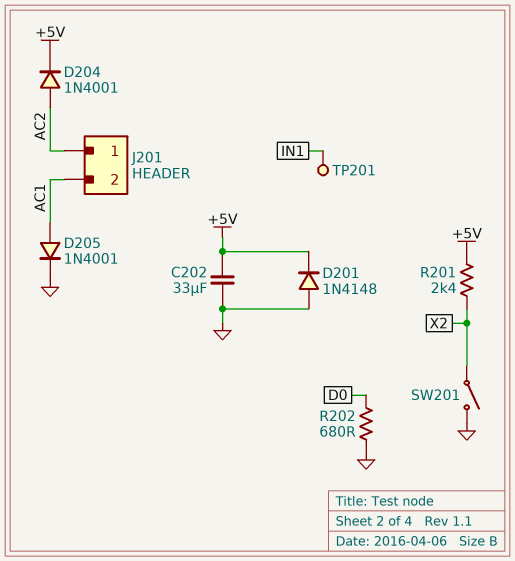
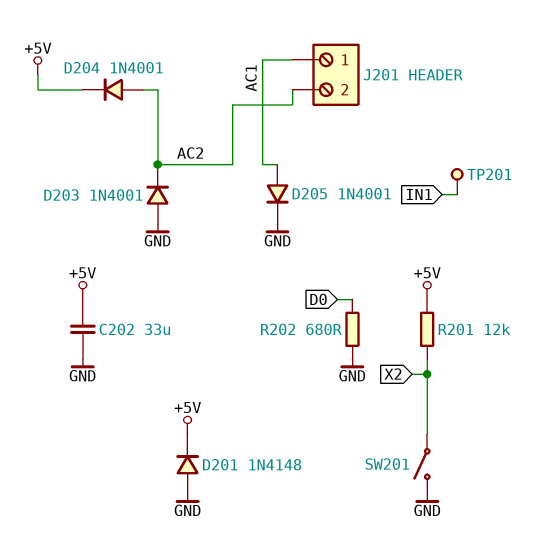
D203: none -> diode 1N4001 (A GND, K AC2)
J201 pin 1: AC2 -> AC1
J201 pin 2: AC1 -> AC2
R201: 2.4k (+5V, X2) -> 12k (+5V, X2)

